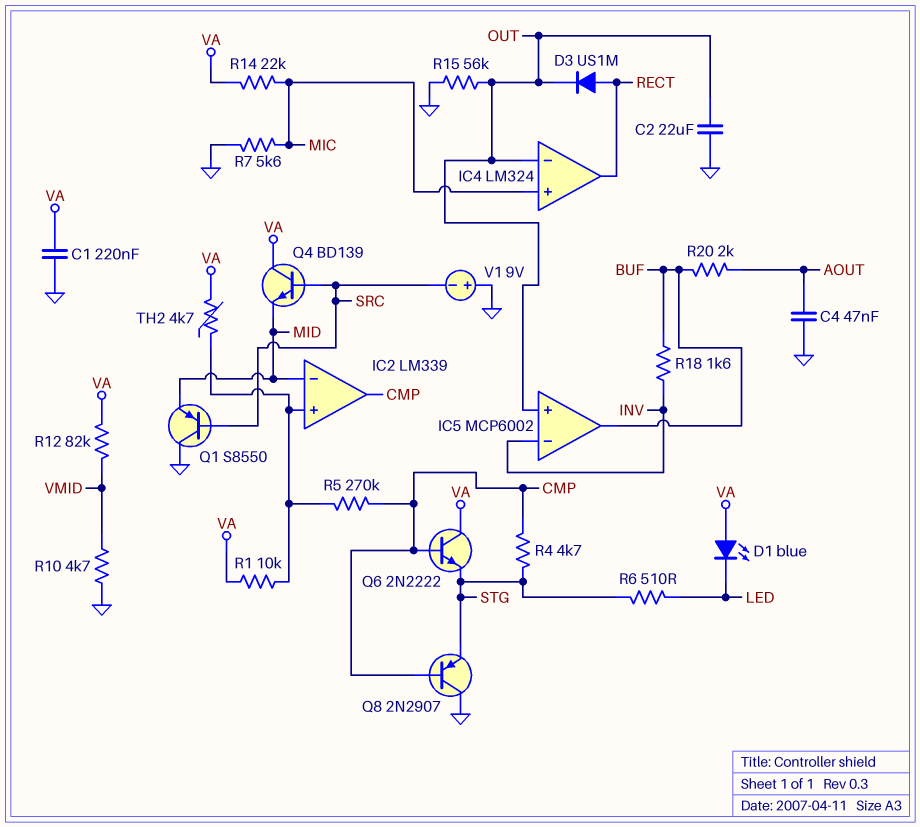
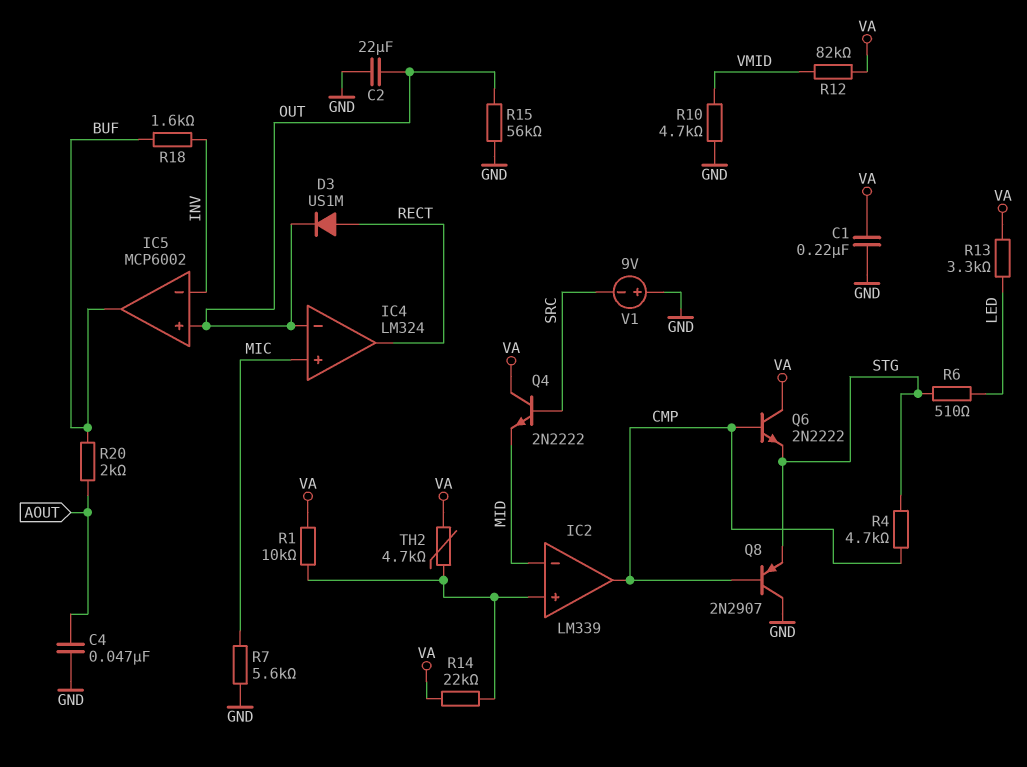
D1: LED blue (A VA, K LED) -> none
Q1: PNP S8550 (B SRC, C GND, E MID) -> none
Q4: NPN BD139 (B SRC, C VA, E MID) -> NPN 2N2222 (B SRC, C VA, E MID)
R5: 270k (CMP, IC2/in+) -> none
R13: none -> 3.3k (LED, VA)
R14: 22k (MIC, VA) -> 22k (IC2/in+, VA)

